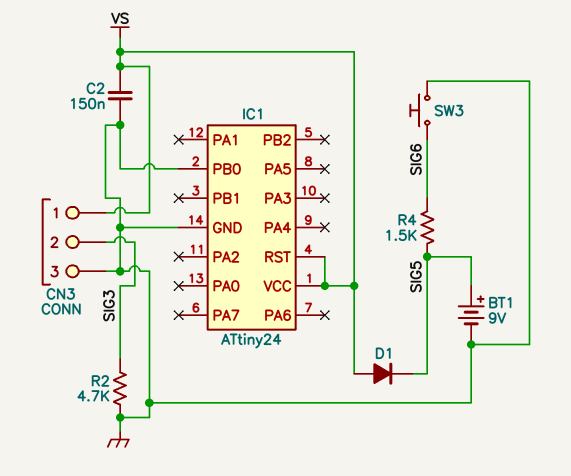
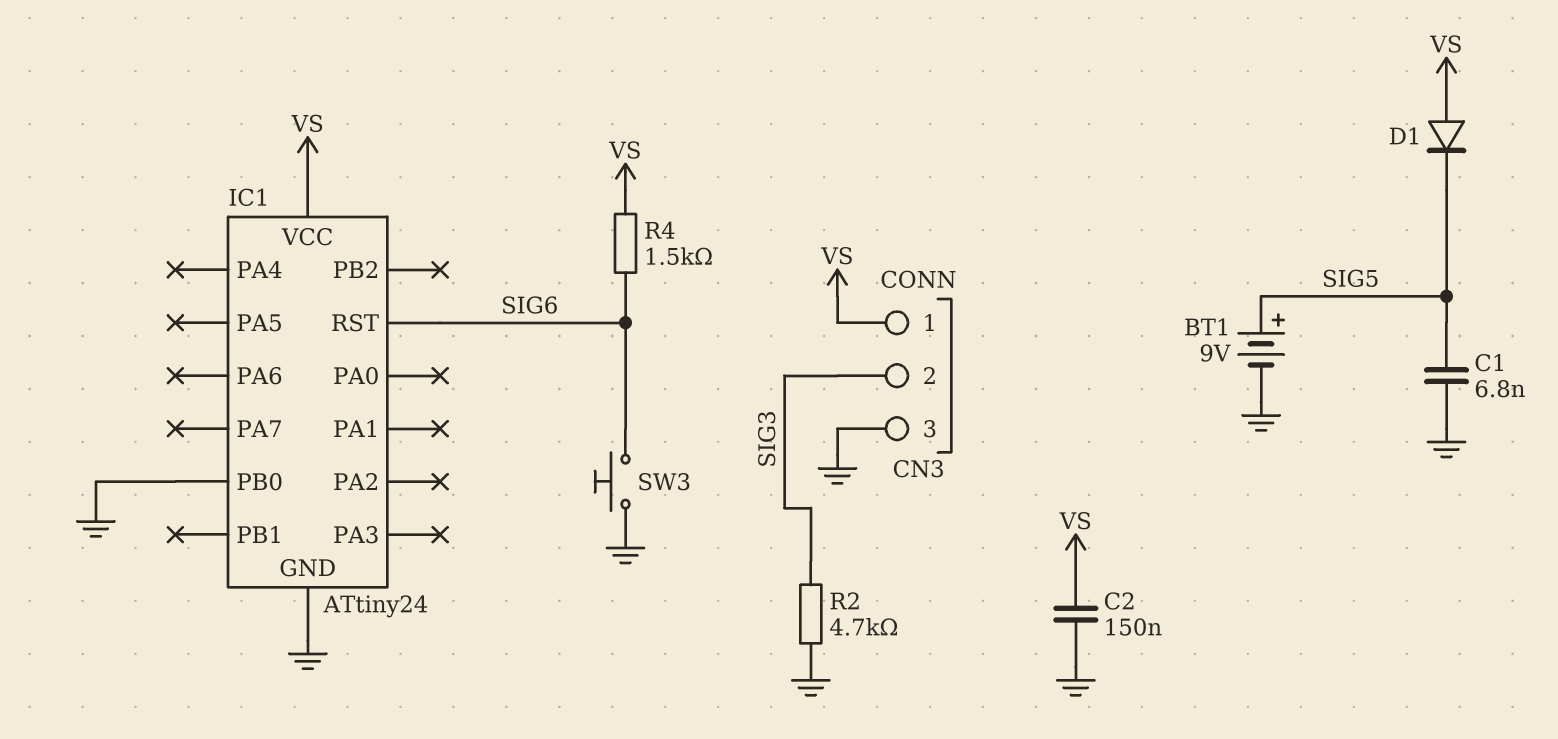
C1: none -> 6.8nF (GND, SIG5)
IC1 pin RST: VS -> SIG6
R4: 1.5k (SIG5, SIG6) -> 1.5k (SIG6, VS)

